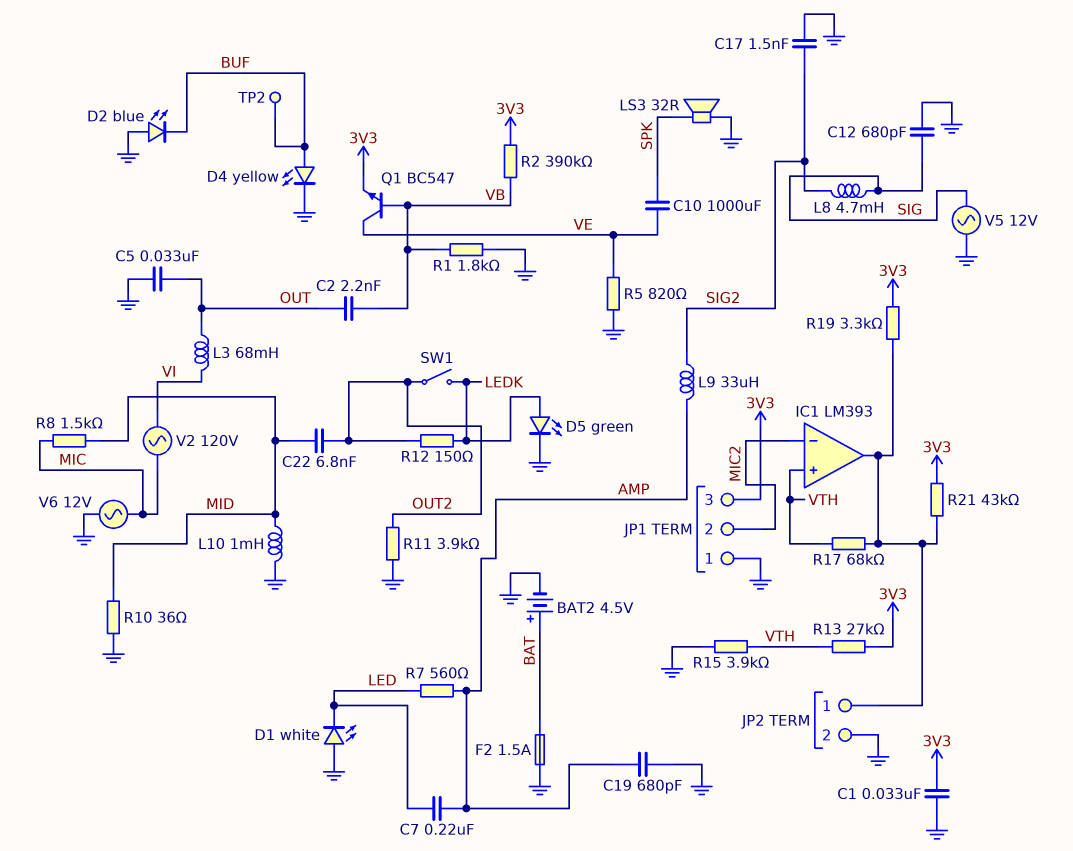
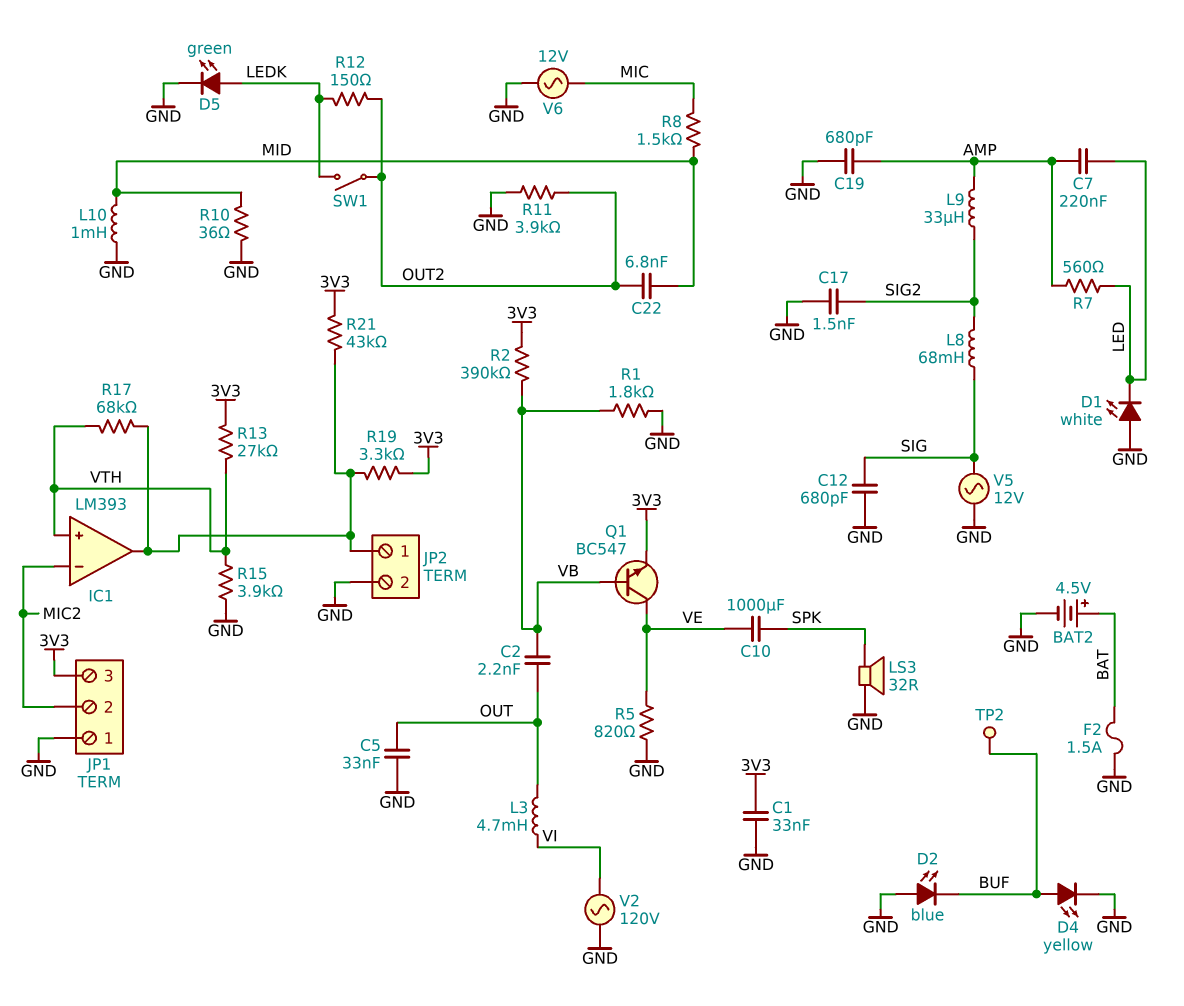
L3: 68mH (OUT, VI) -> 4.7mH (OUT, VI)
L8: 4.7mH (SIG, SIG2) -> 68mH (SIG, SIG2)
V2: AC 120V (MIC, VI) -> AC 120V (GND, VI)

